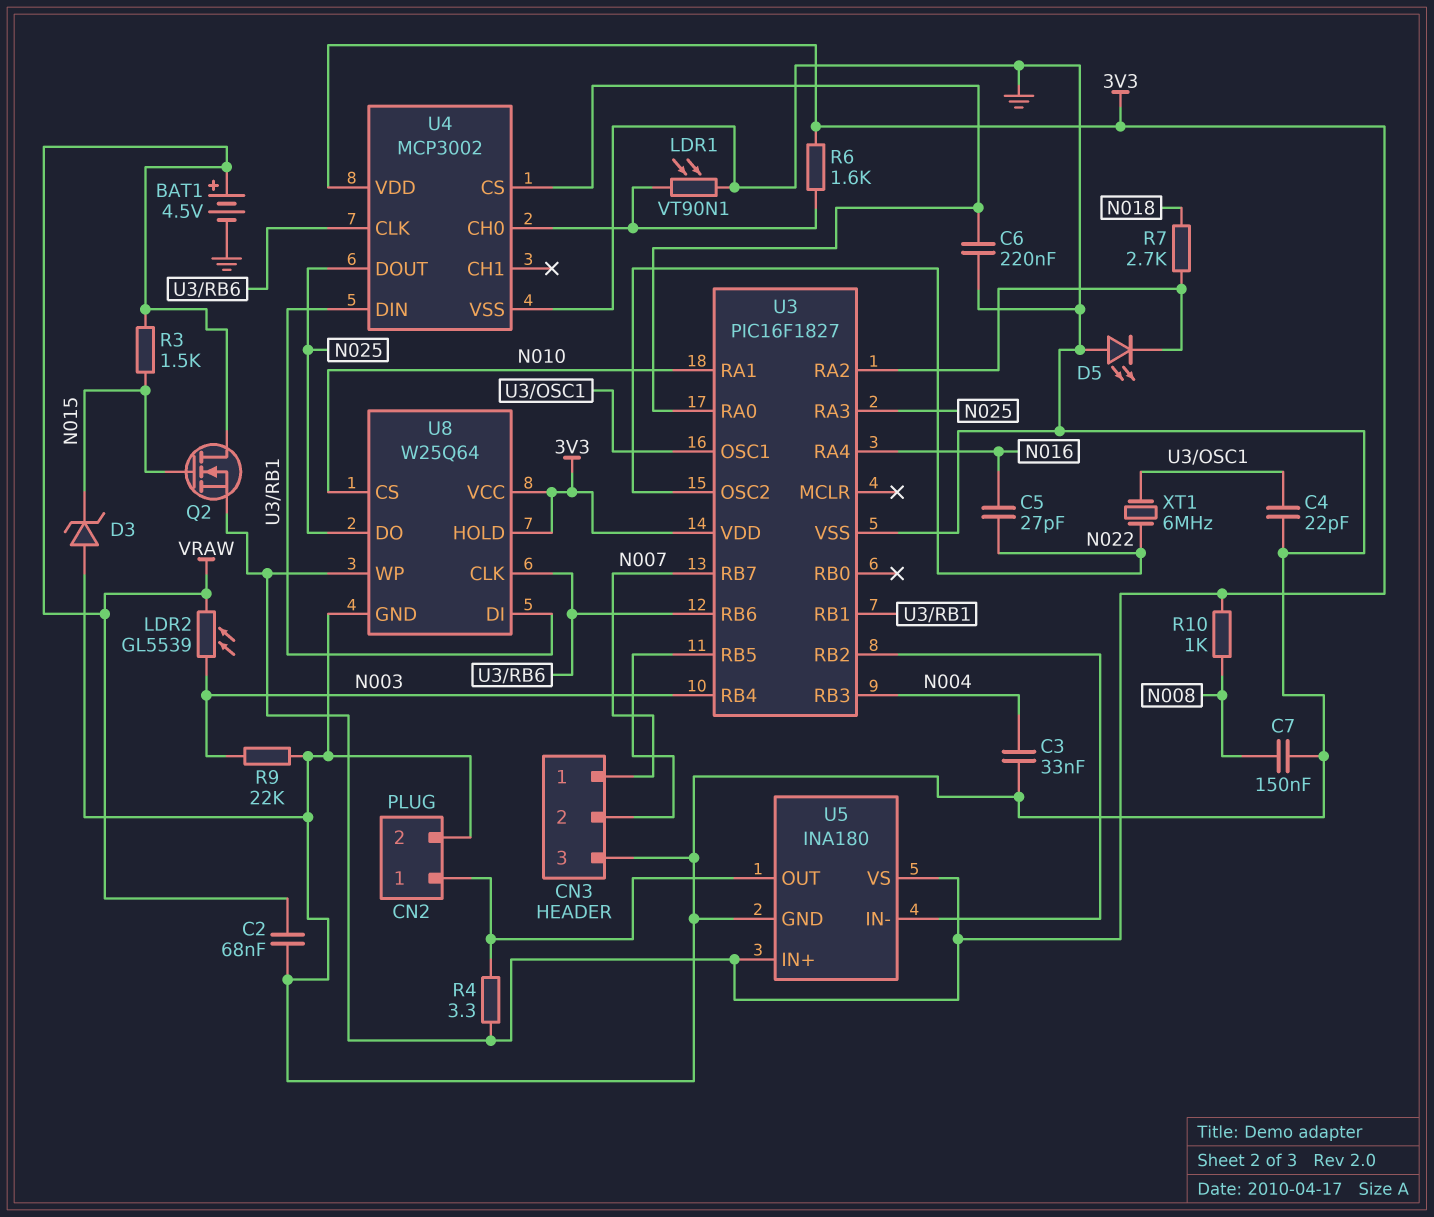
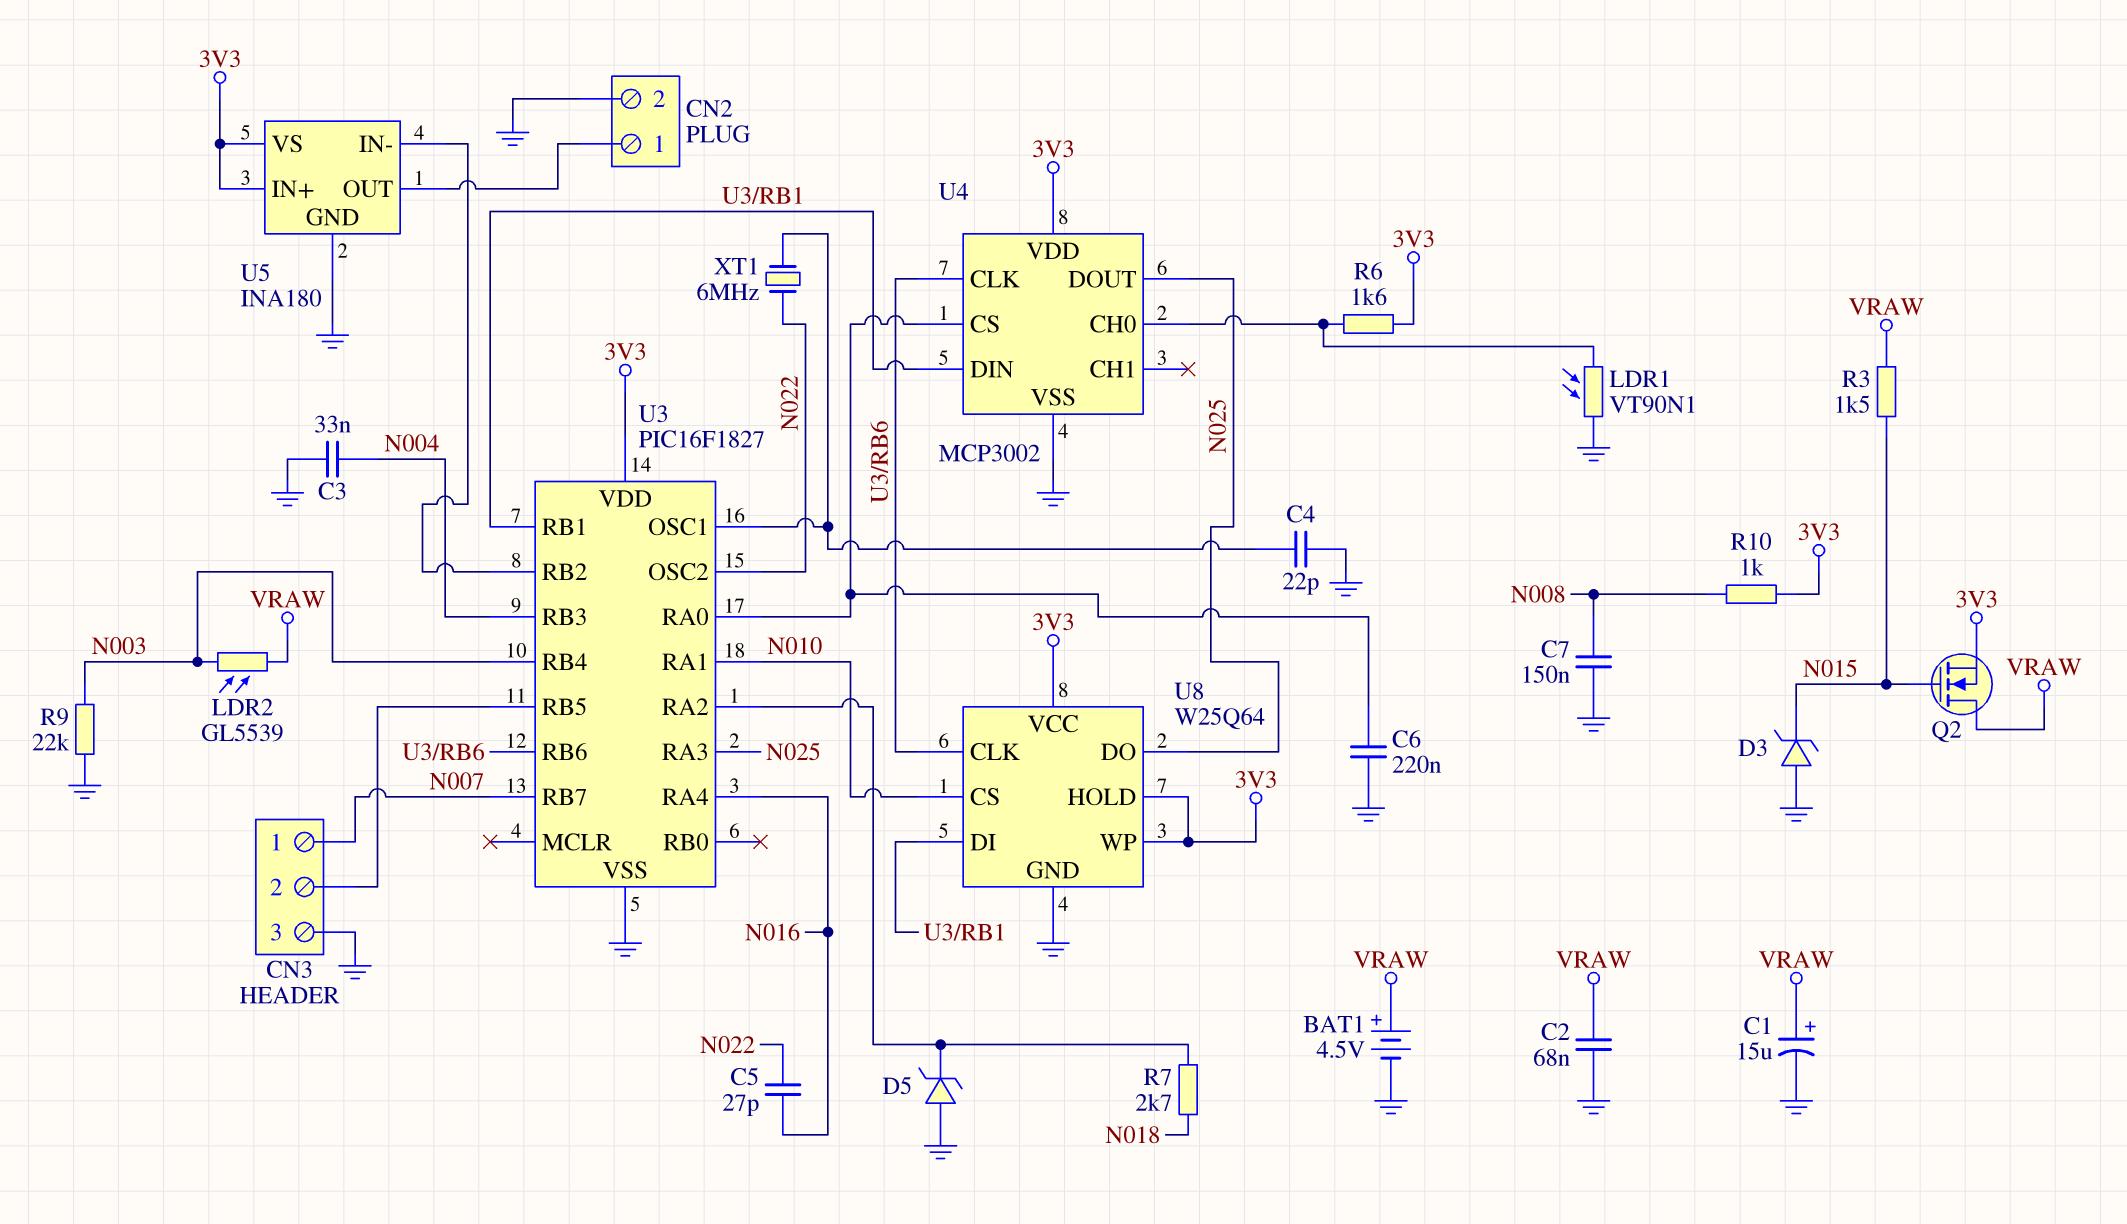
C1: none -> 15uF (plus VRAW, minus GND)
D5: LED (A GND, K U3/RA2) -> zener (A GND, K U3/RA2)
R4: 3.3 (3V3, CN2/1) -> none

